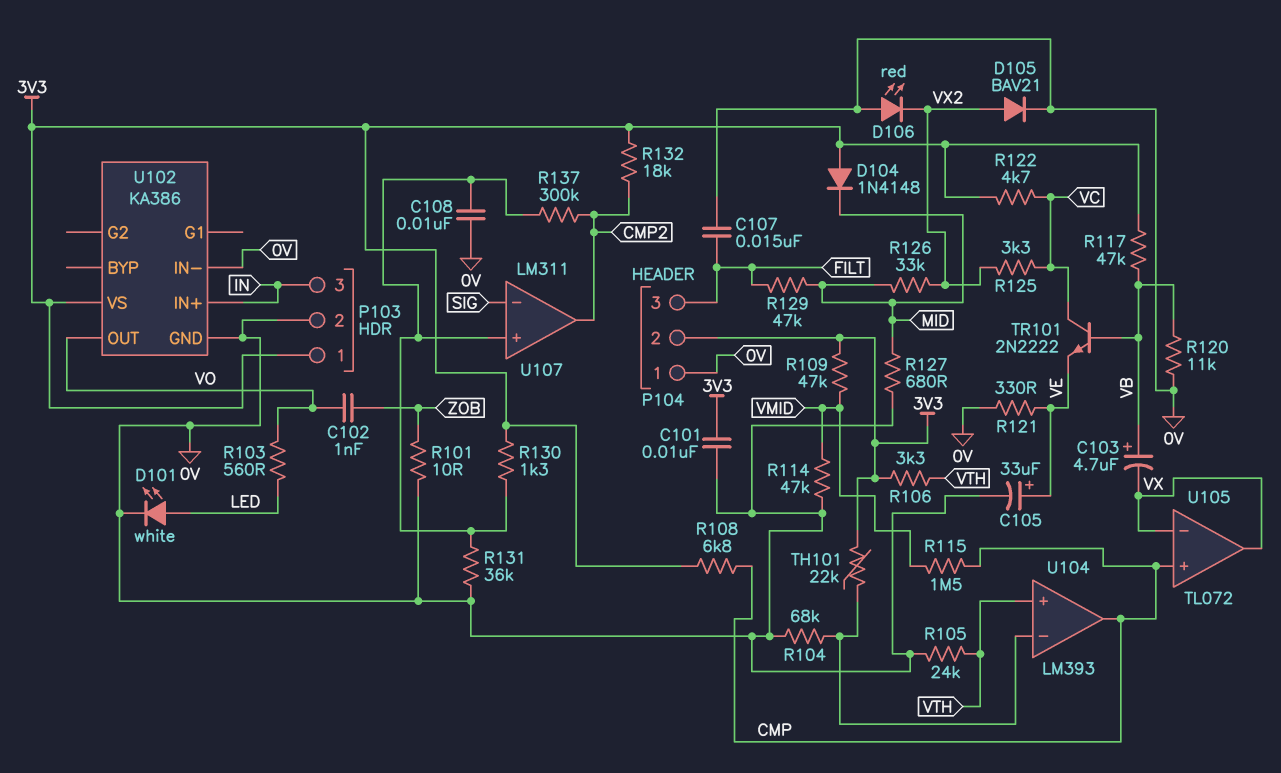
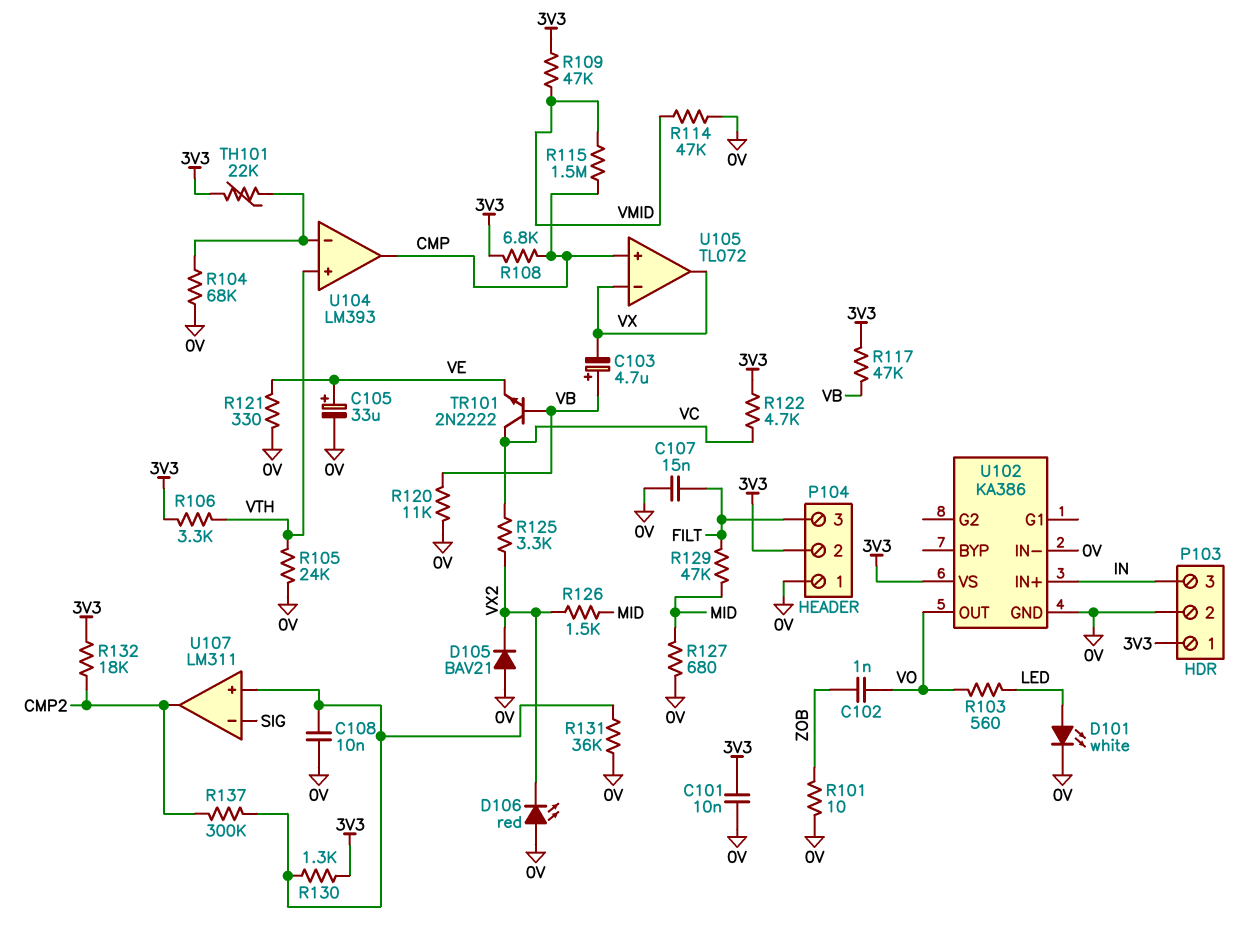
D104: diode 1N4148 (A 3V3, K MID) -> none
D105: diode BAV21 (A VX2, K 0V) -> diode BAV21 (A 0V, K VX2)
R126: 33k (MID, VX2) -> 1.5k (MID, VX2)

